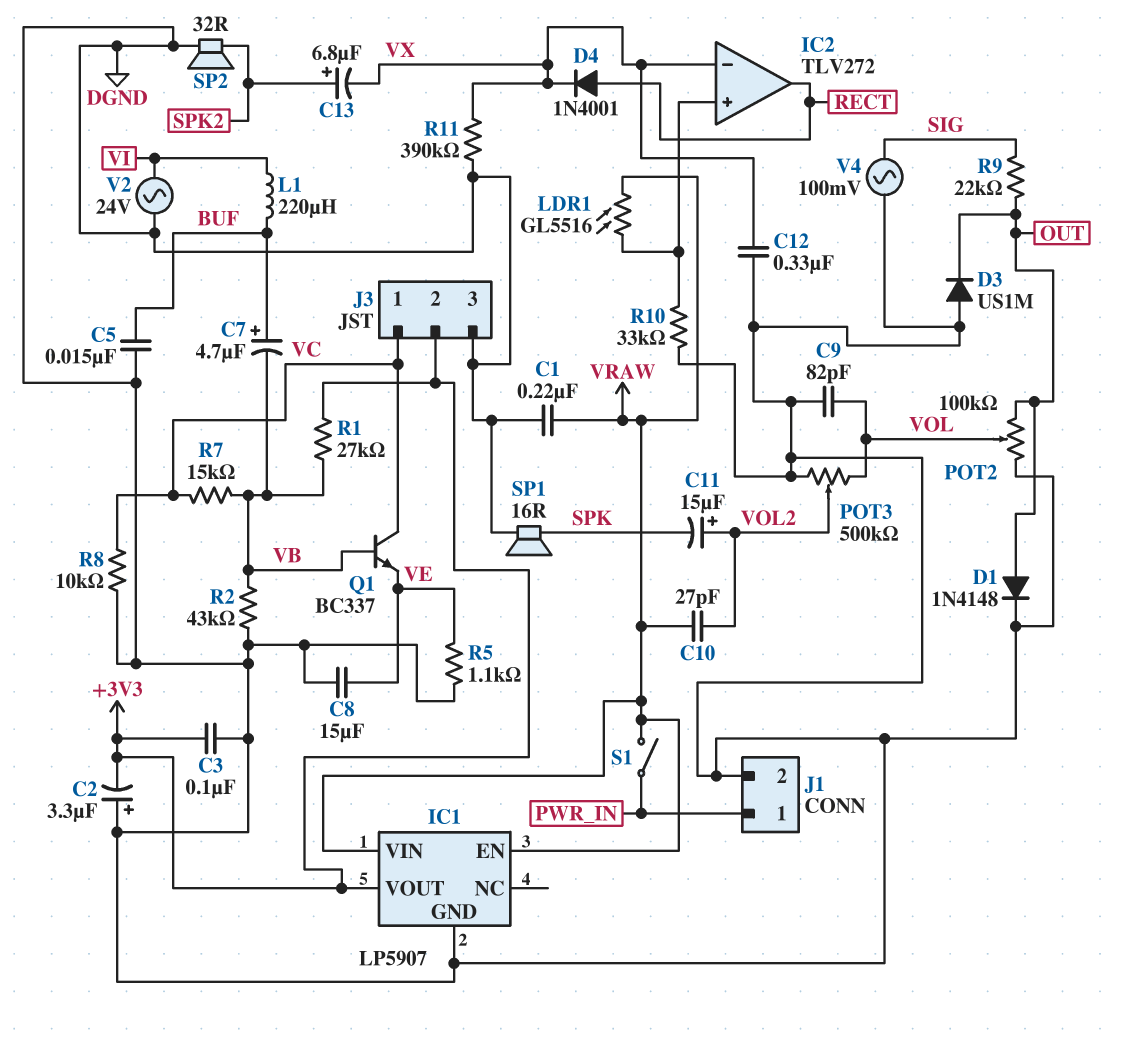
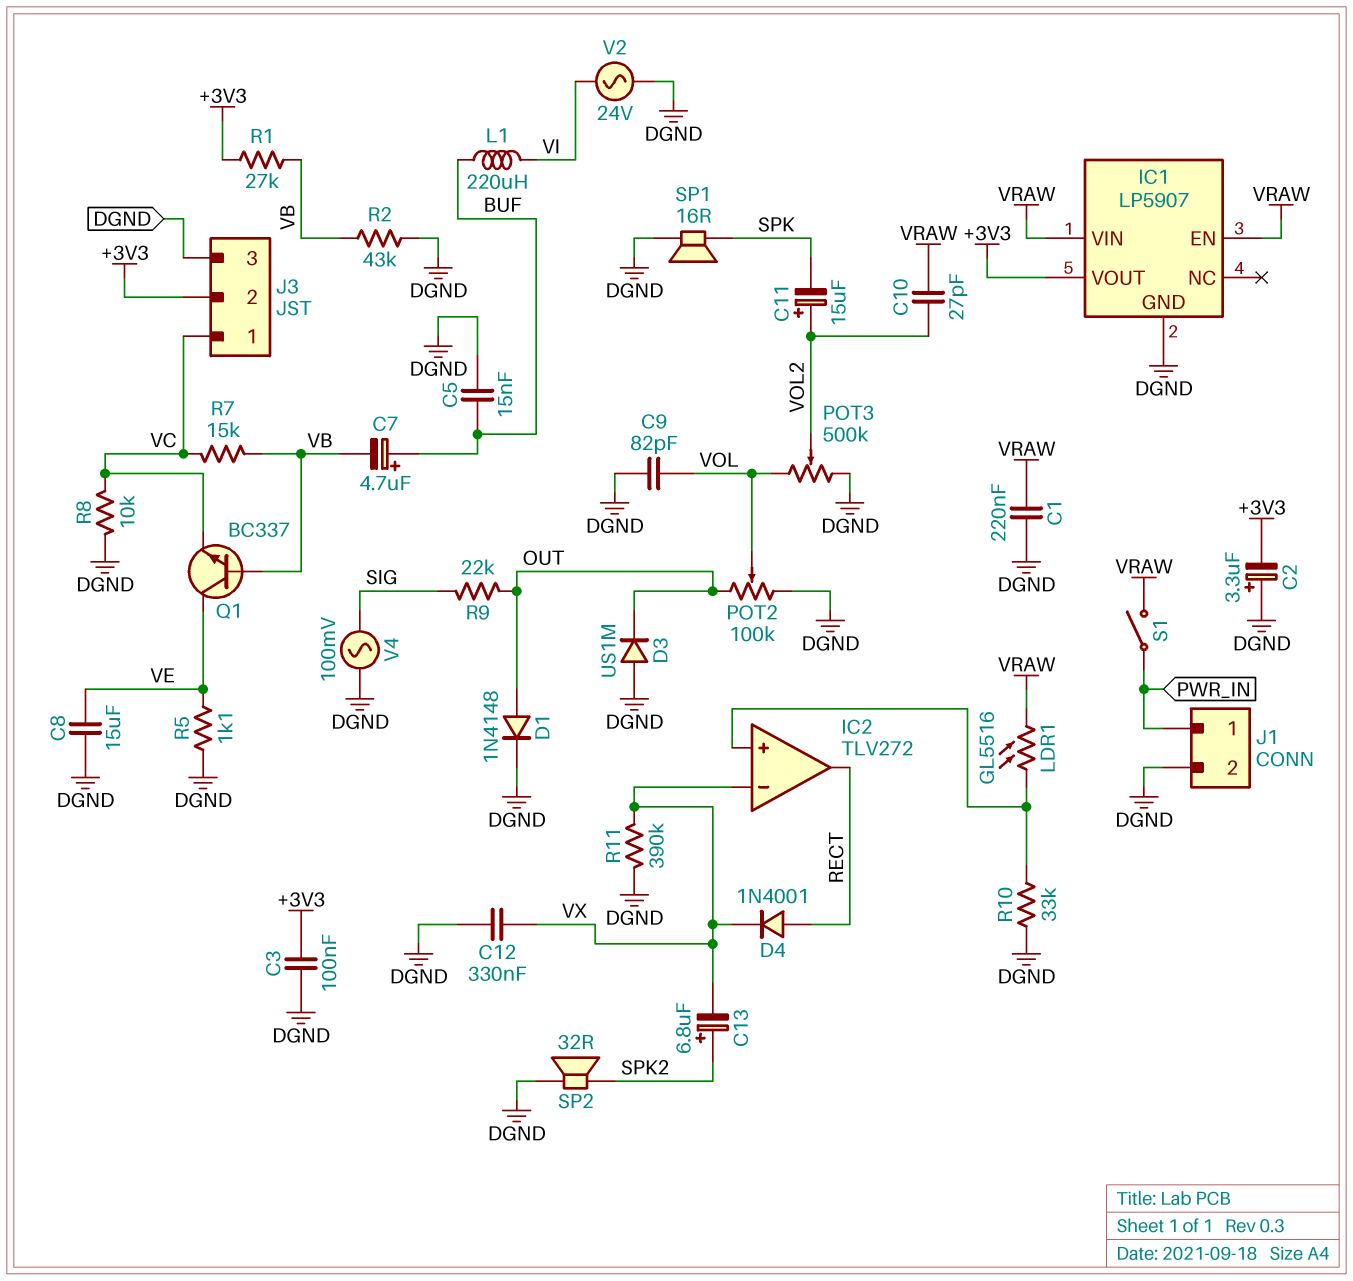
Q1: NPN BC337 (B VB, C VC, E VE) -> NPN BC337 (B VB, C VE, E VC)

